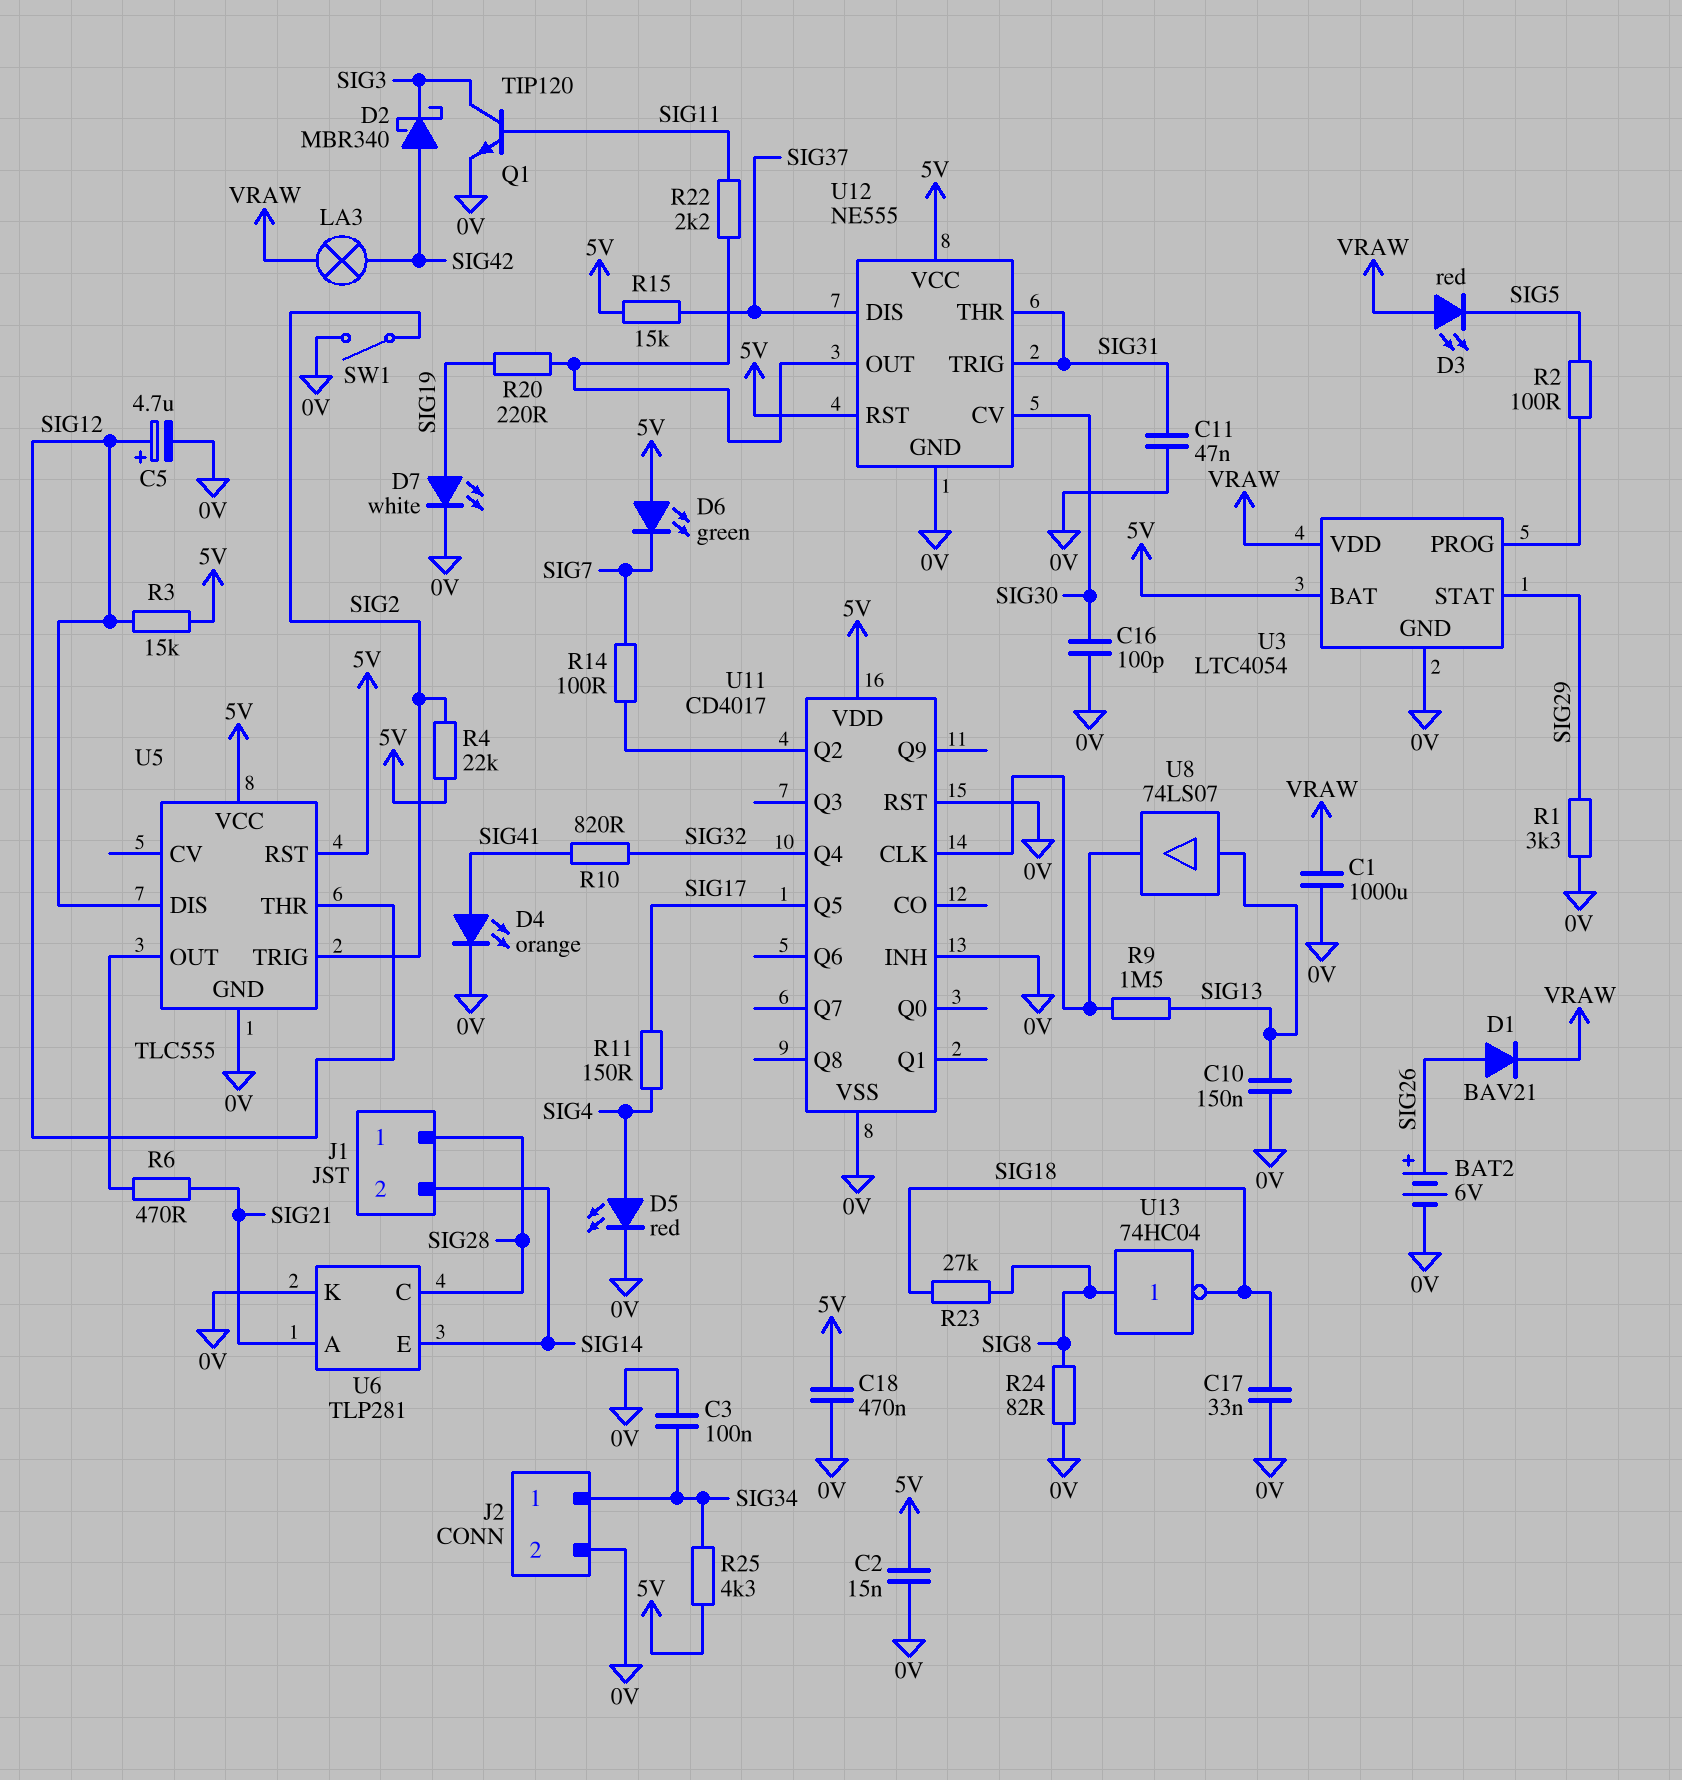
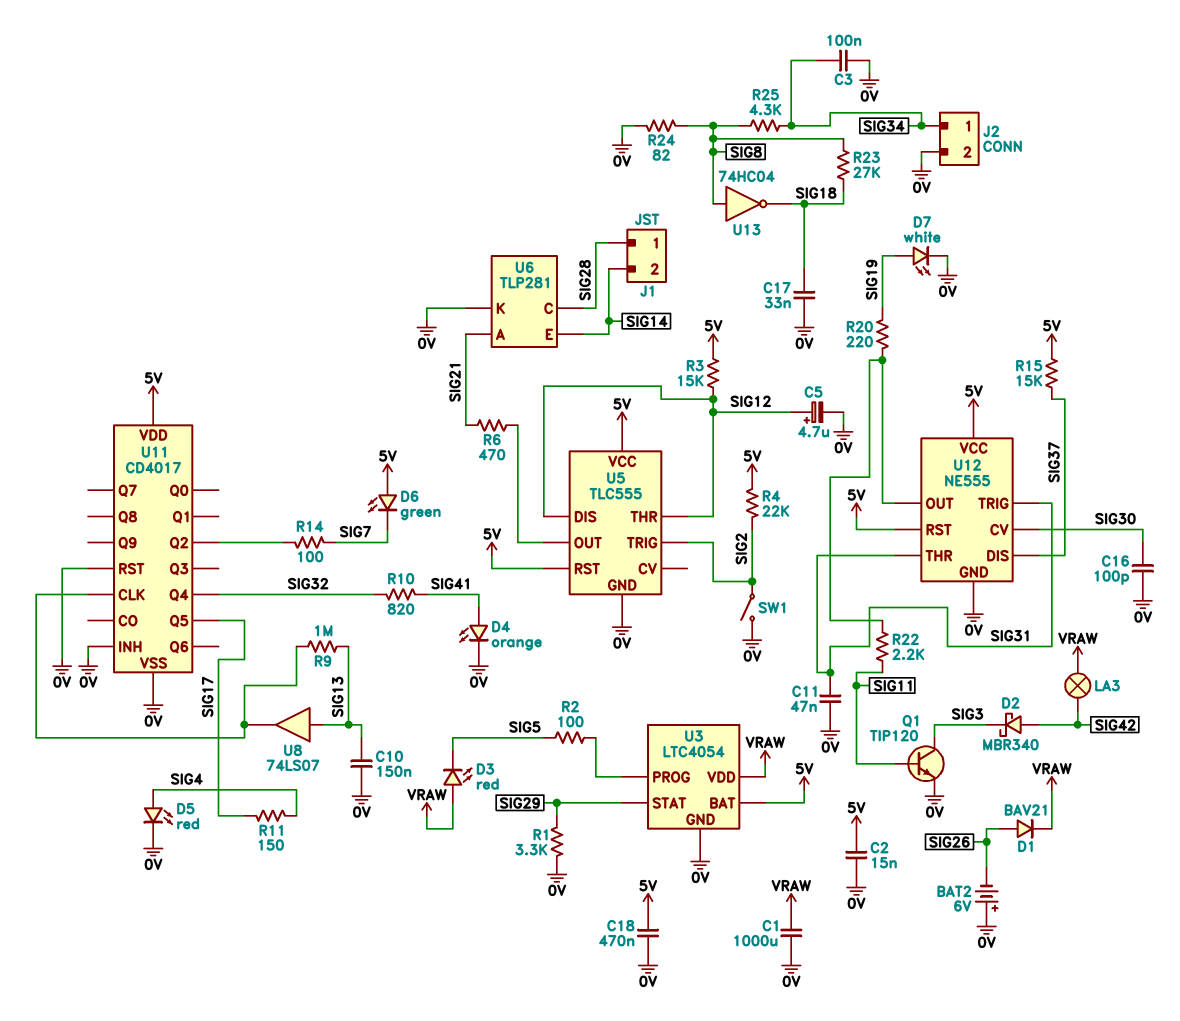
BAT2: 6V (plus SIG26, minus 0V) -> 6V (plus 0V, minus SIG26)
R9: 1.5M (SIG13, U11/CLK) -> 1M (SIG13, U11/CLK)
R25: 4.3k (5V, SIG34) -> 4.3k (SIG8, SIG34)

